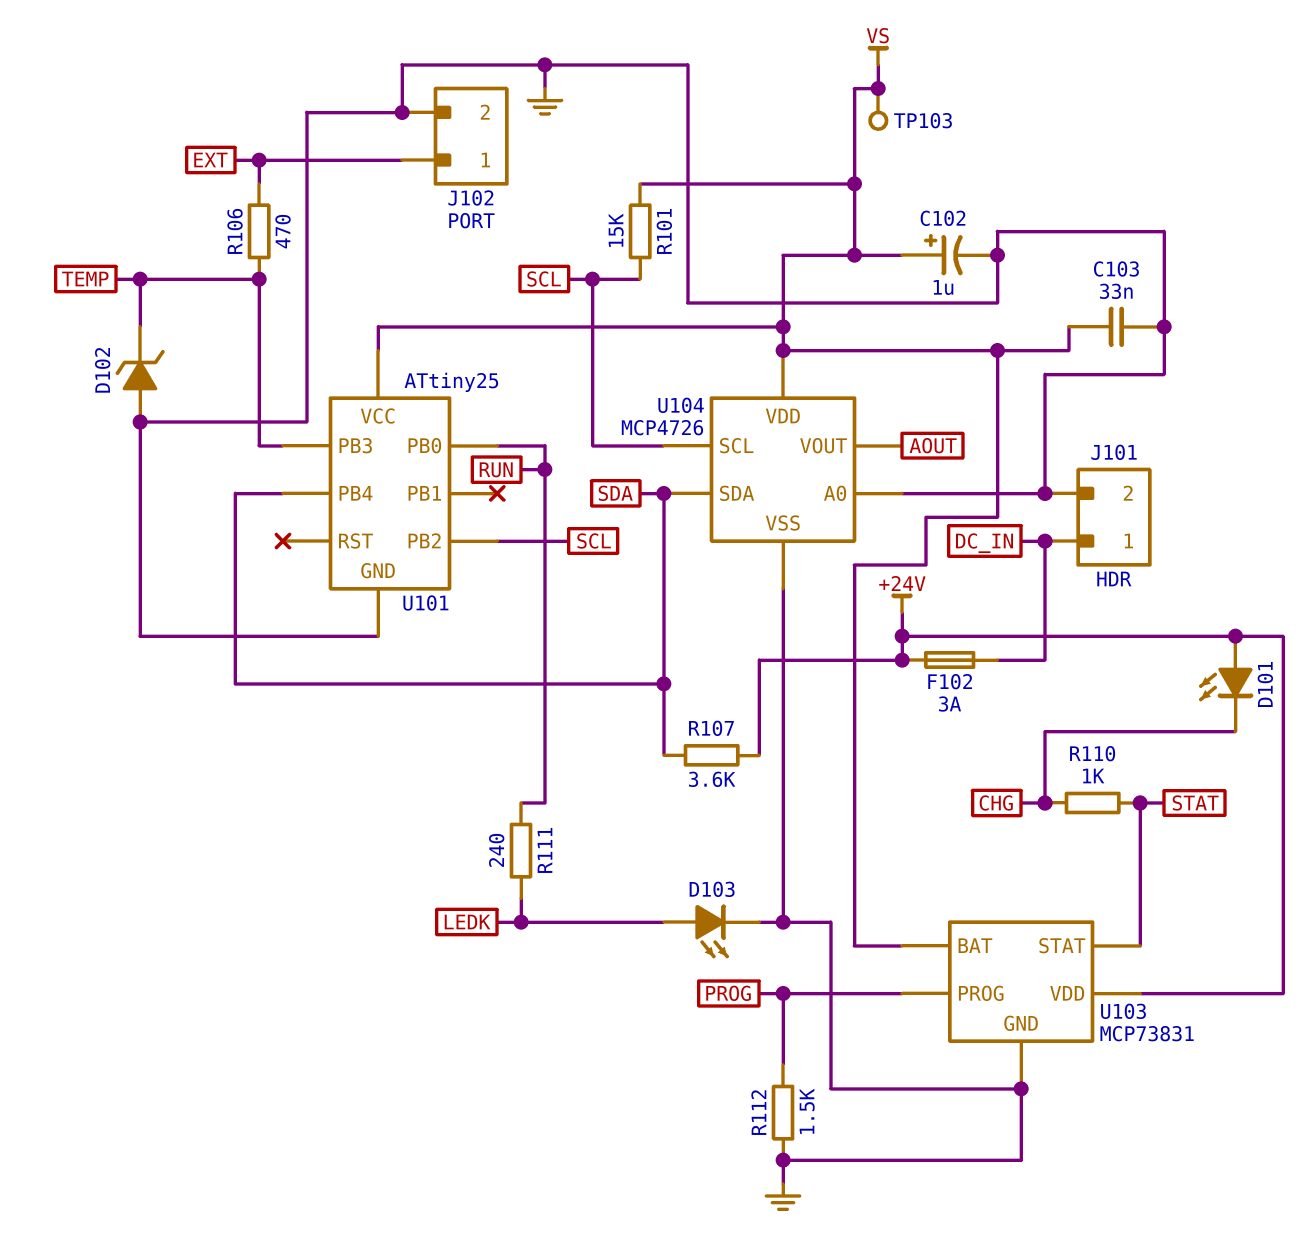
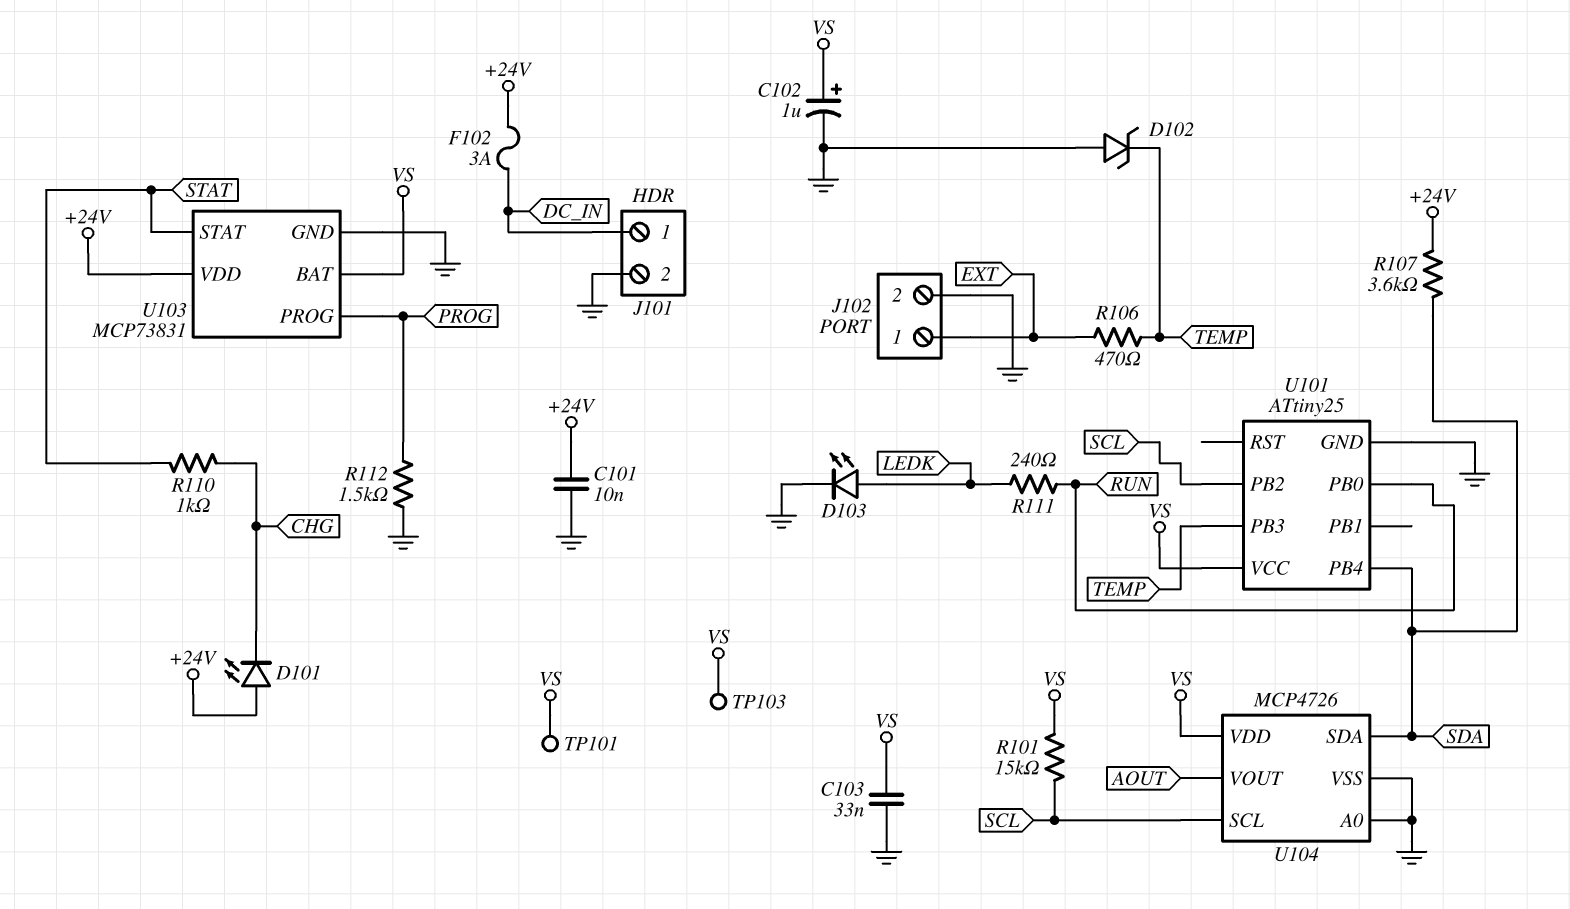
C101: none -> 10nF (+24V, GND)
TP101: none -> test point (VS)

